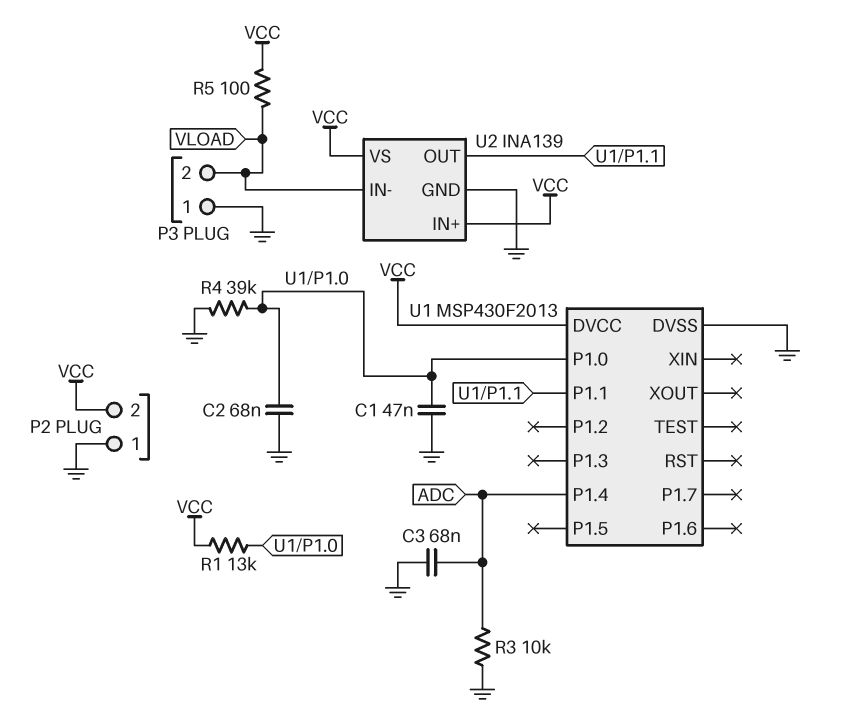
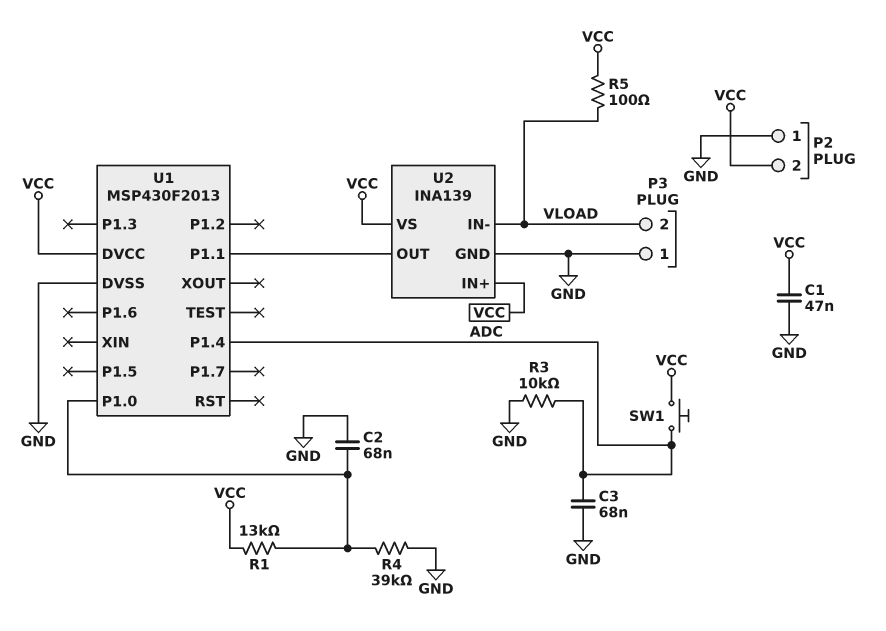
C1: 47nF (GND, U1/P1.0) -> 47nF (GND, VCC)
SW1: none -> button (ADC, VCC)

